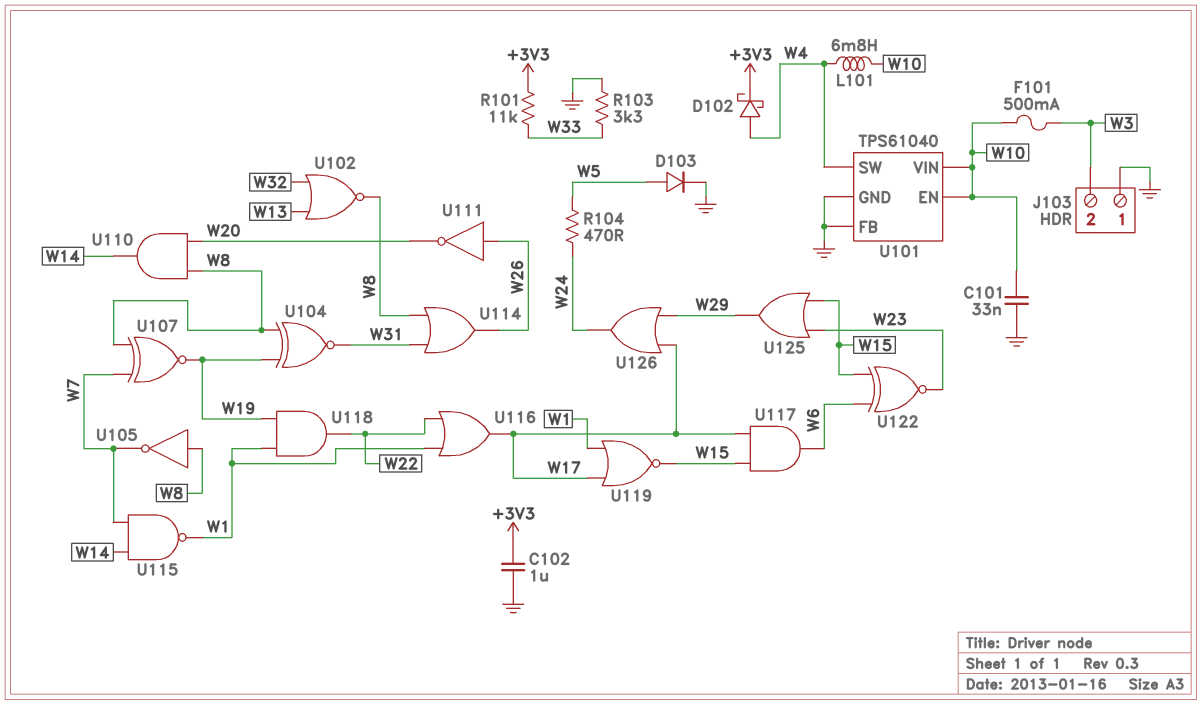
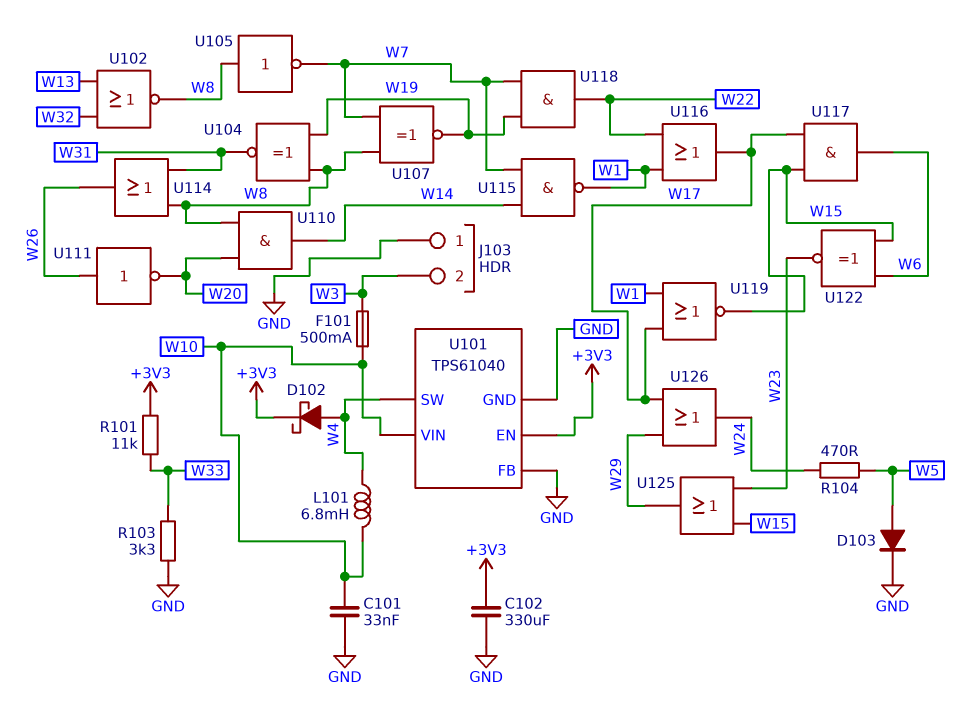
C102: 1uF (+3V3, GND) -> 330uF (+3V3, GND)
U101 pin EN: W10 -> +3V3
U118: AND (in W1, in W19, out W22) -> AND (in W7, in W19, out W22)

